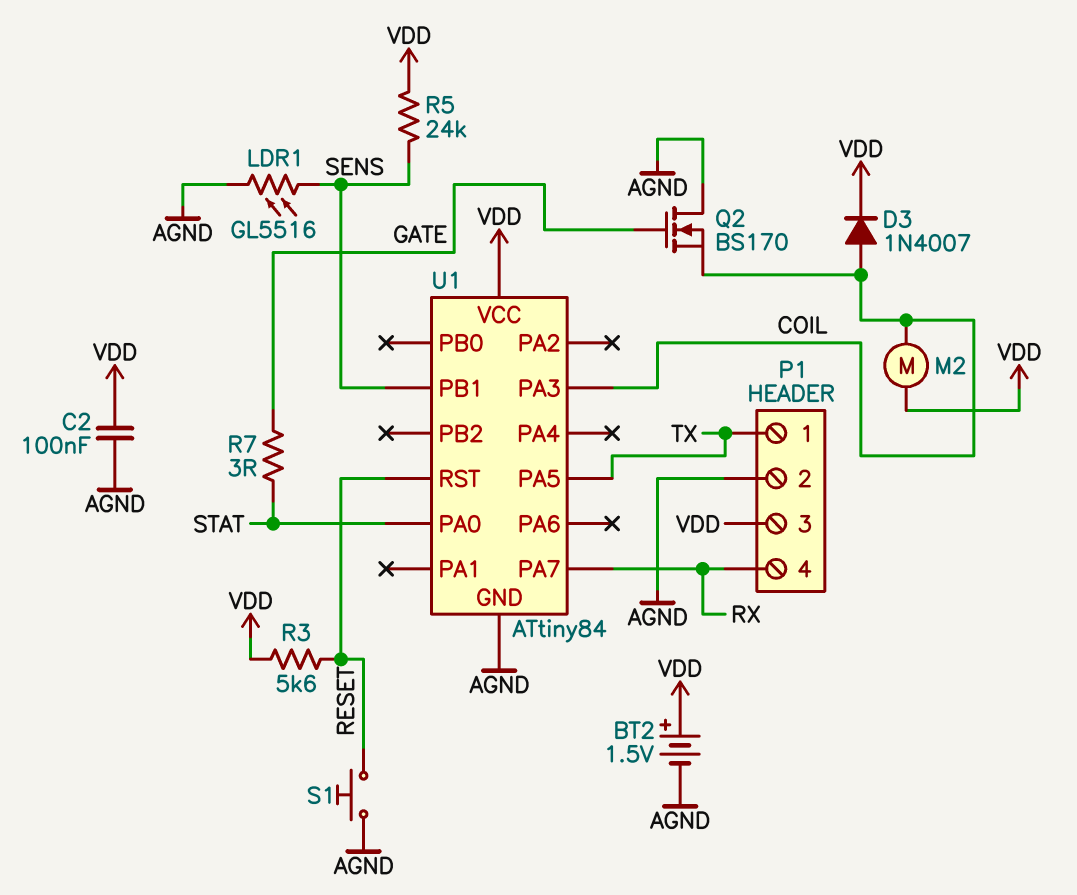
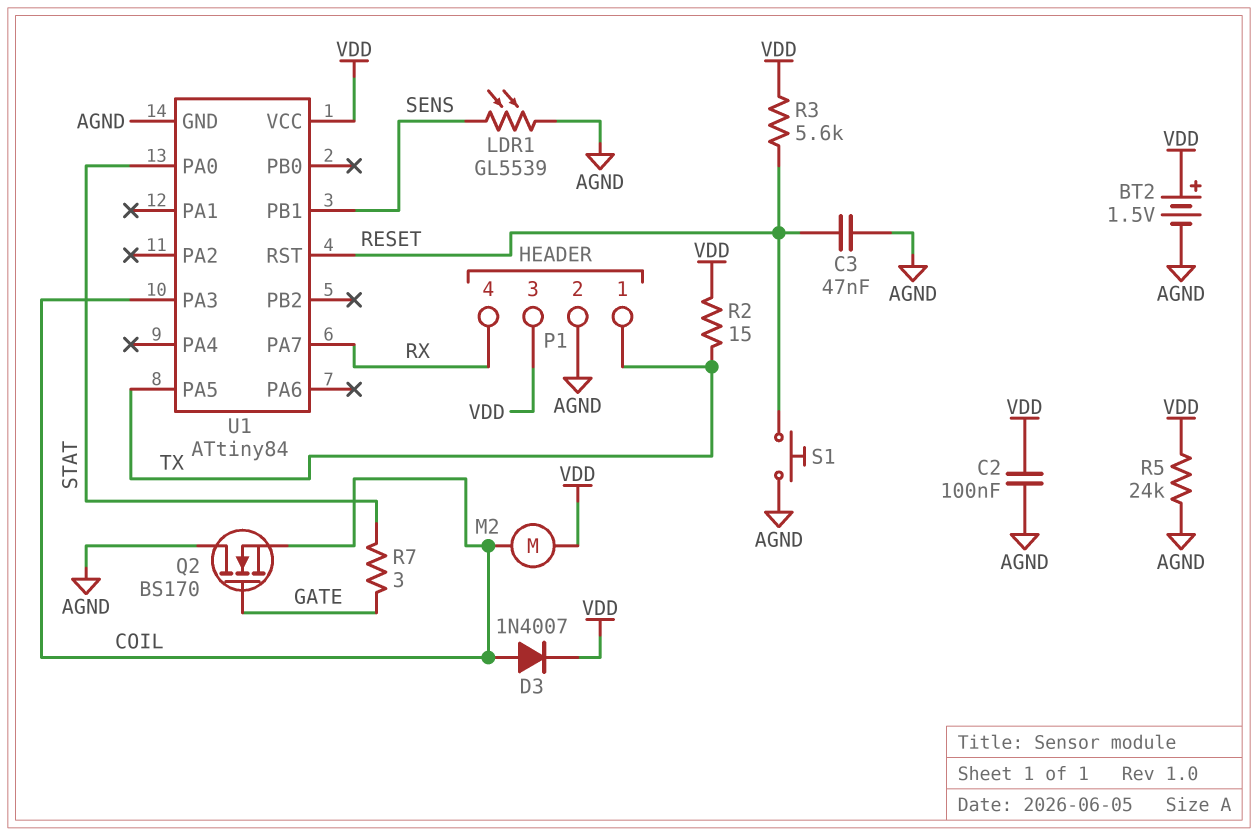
C3: none -> 47nF (AGND, RESET)
LDR1: GL5516 (AGND, SENS) -> GL5539 (AGND, SENS)
R2: none -> 15 (TX, VDD)
R5: 24k (SENS, VDD) -> 24k (AGND, VDD)

